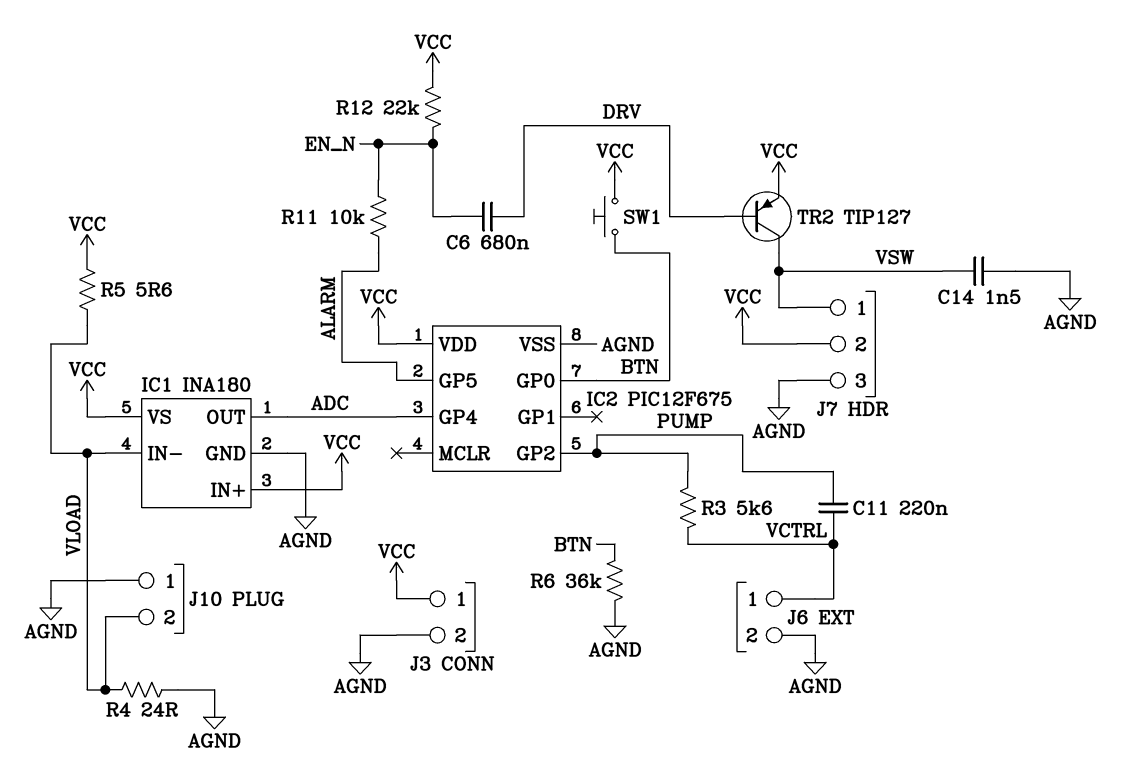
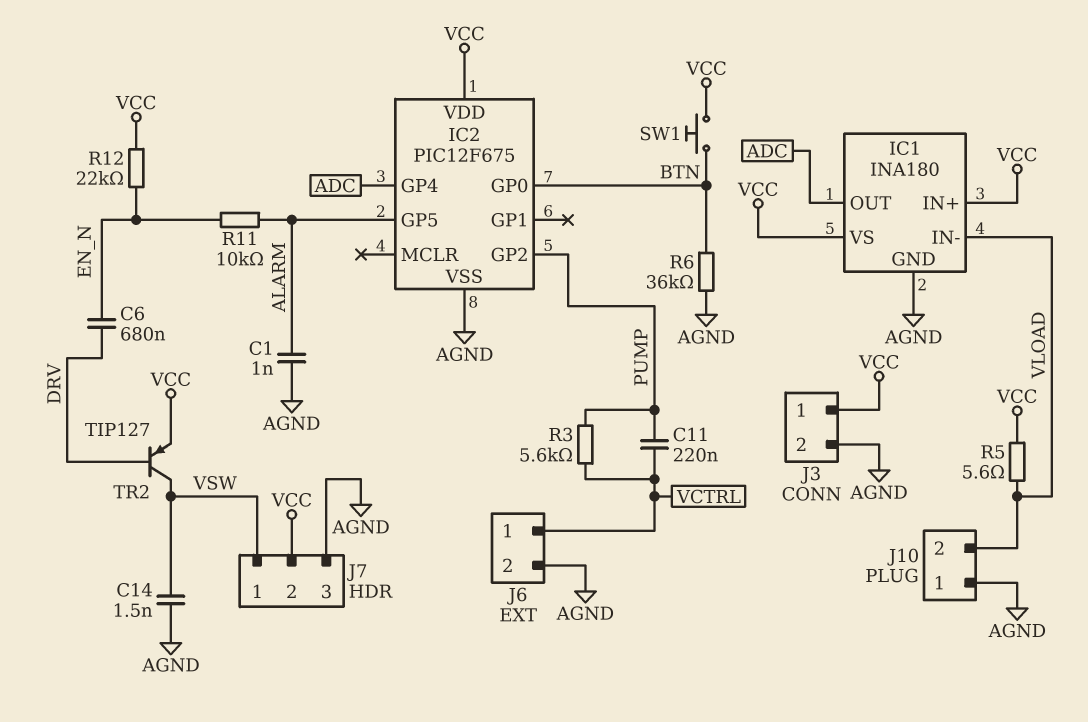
C1: none -> 1nF (AGND, ALARM)
R4: 24 (AGND, VLOAD) -> none

